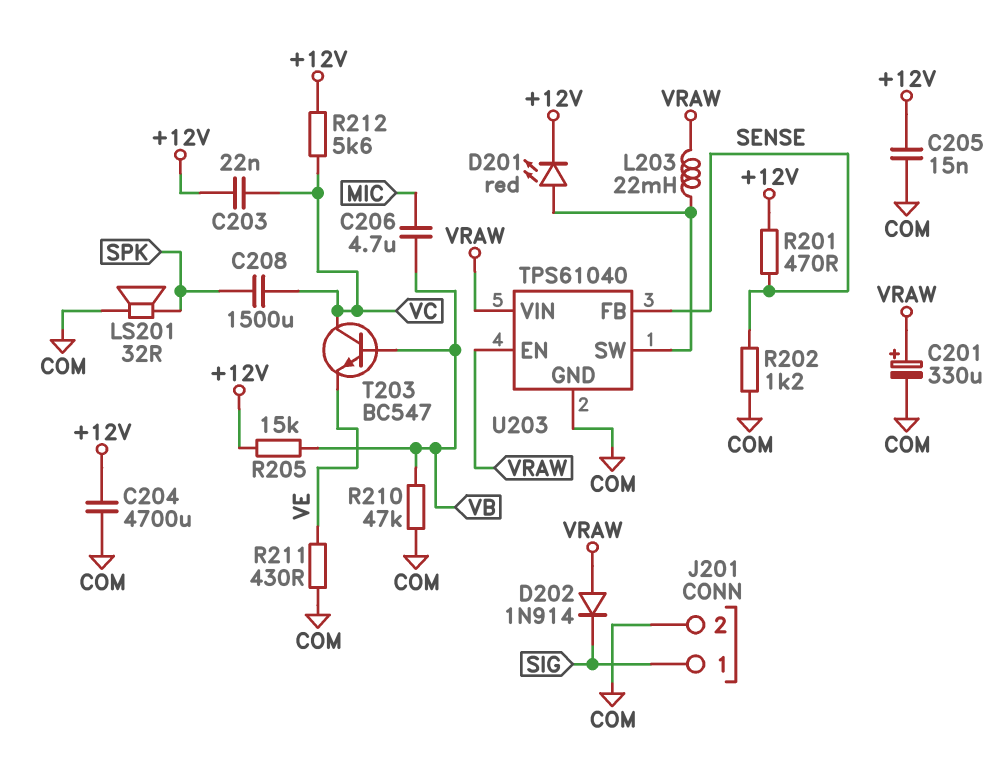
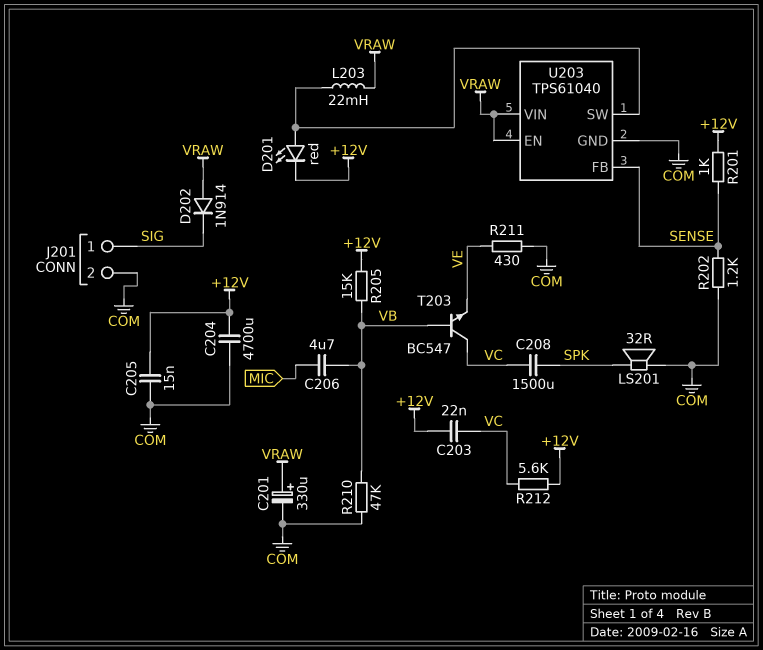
R201: 470 (+12V, SENSE) -> 1k (+12V, SENSE)

